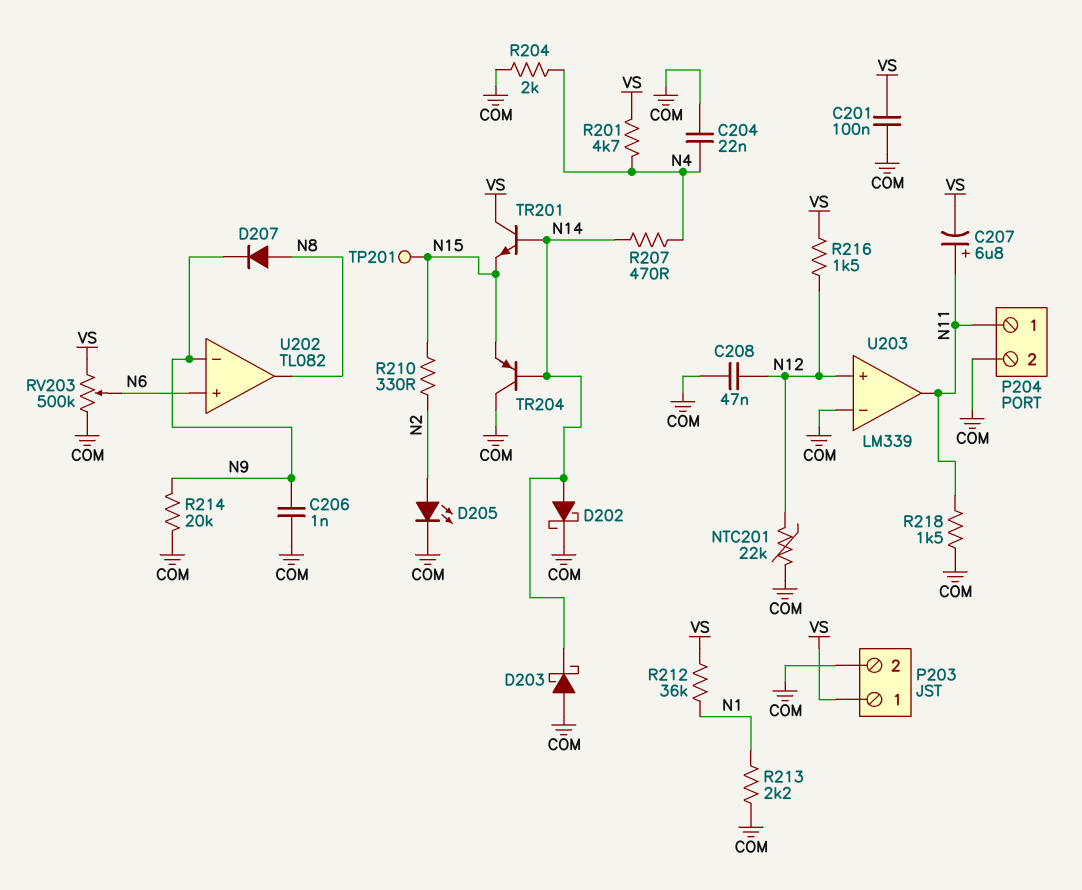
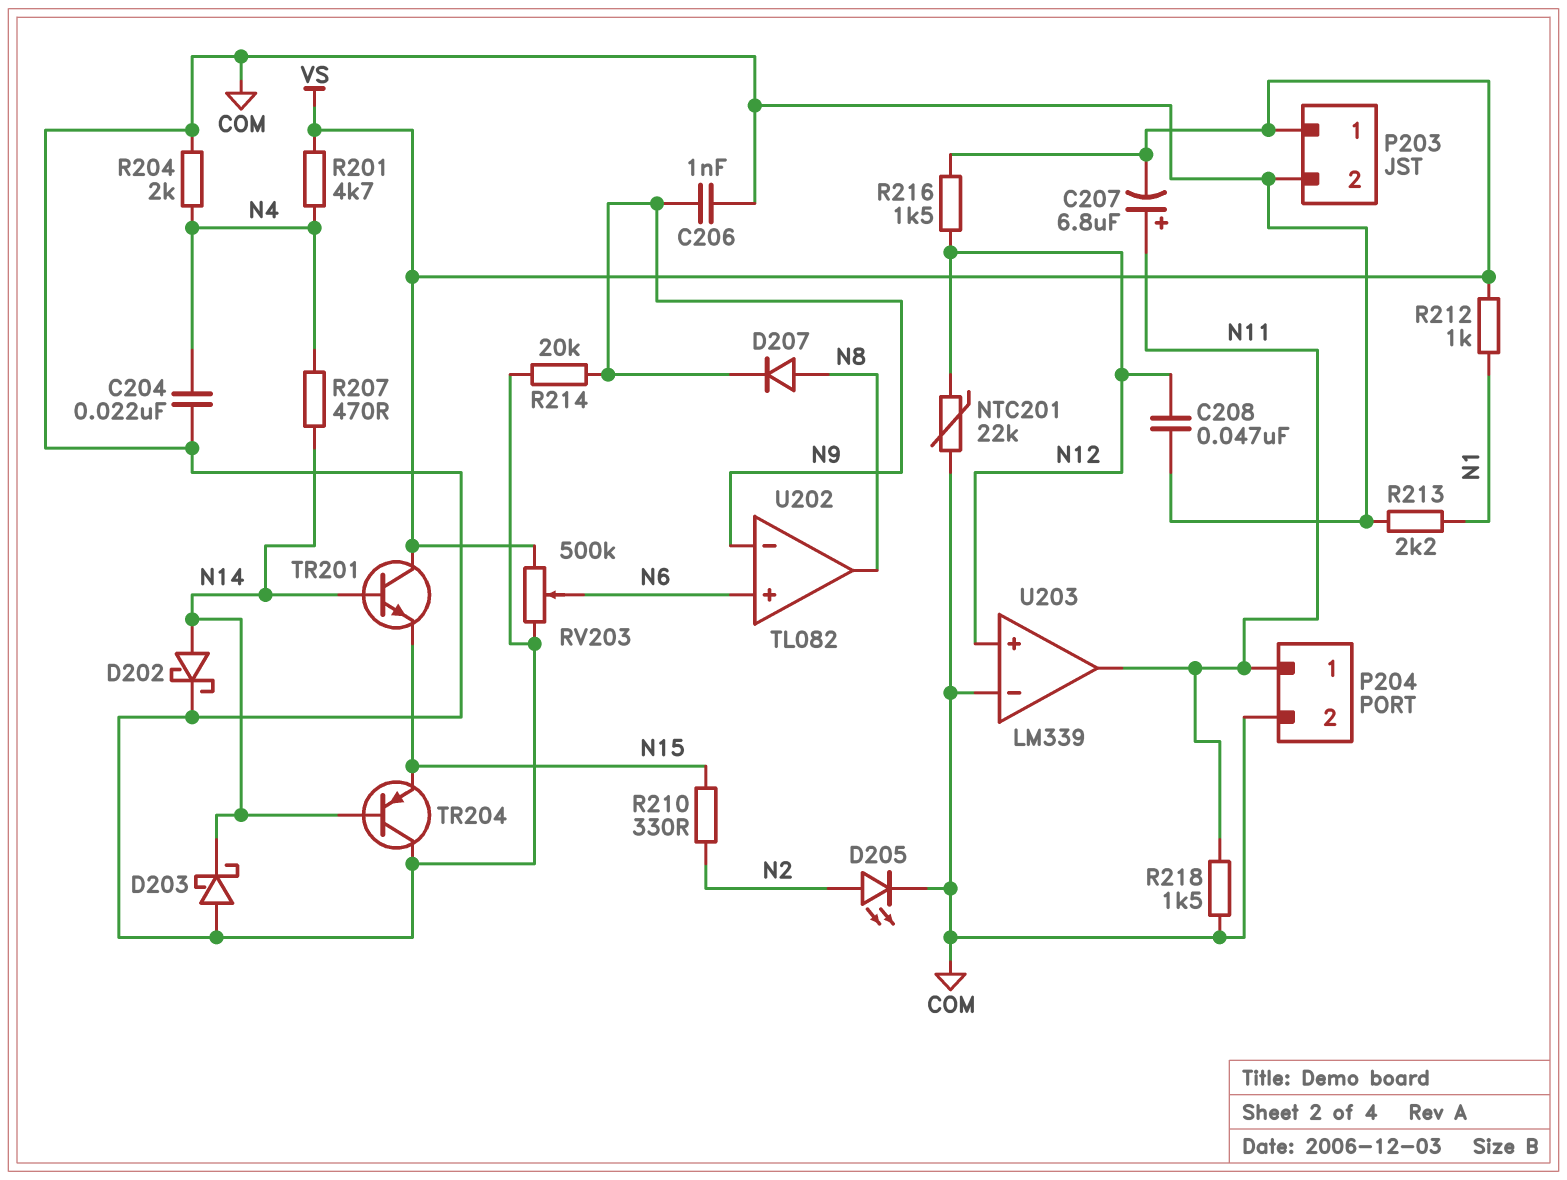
C201: 100nF (COM, VS) -> none
R212: 36k (N1, VS) -> 1k (N1, VS)
TP201: test point (N15) -> none

